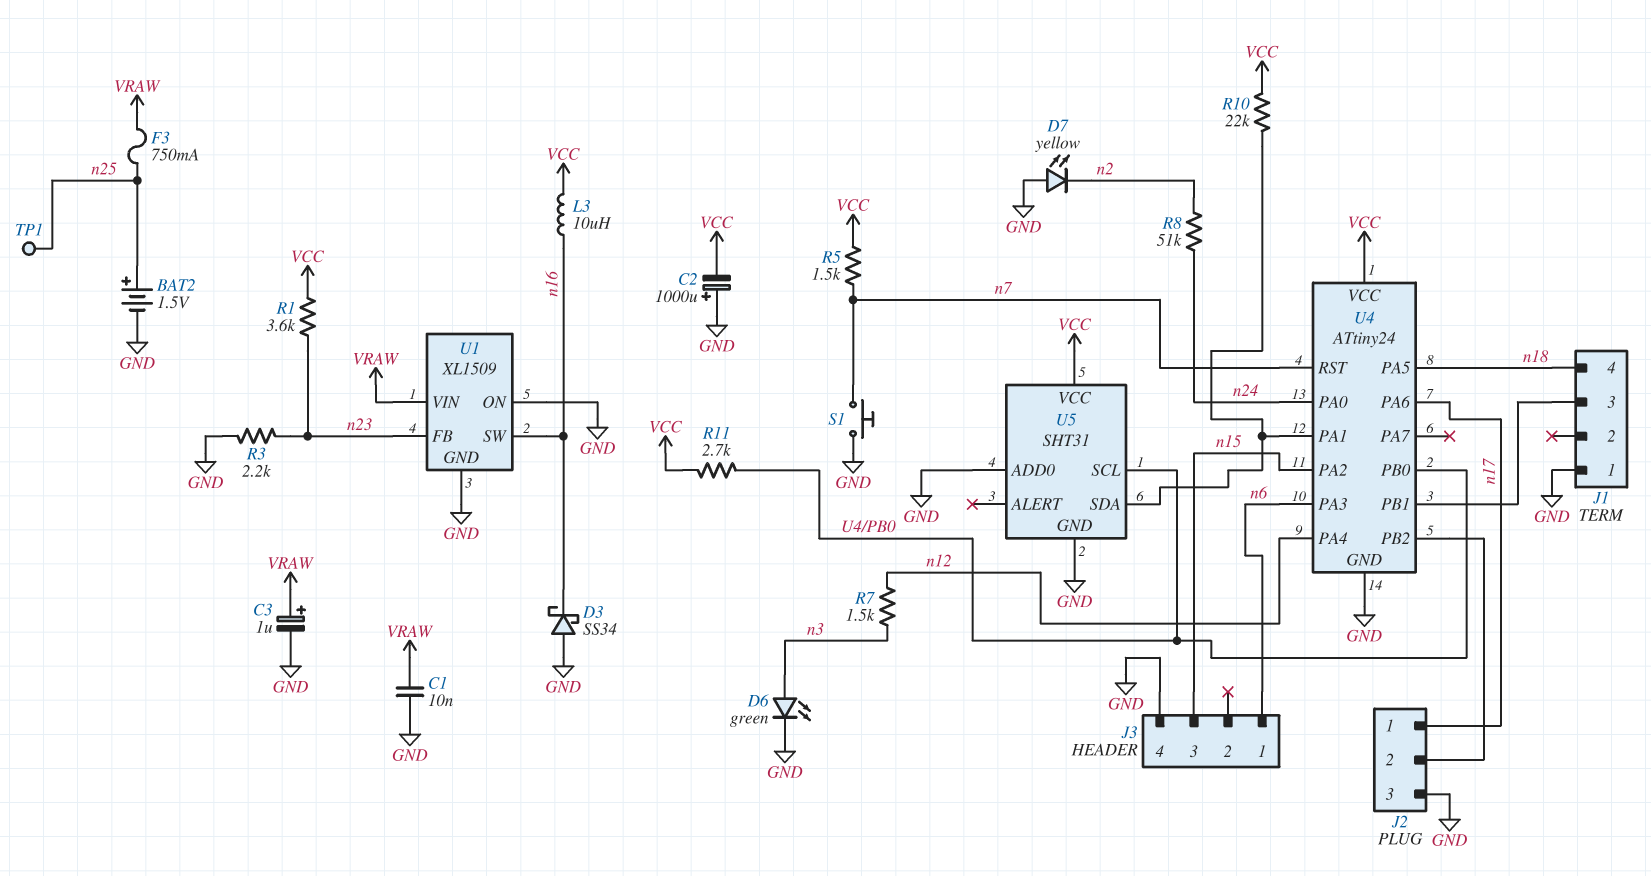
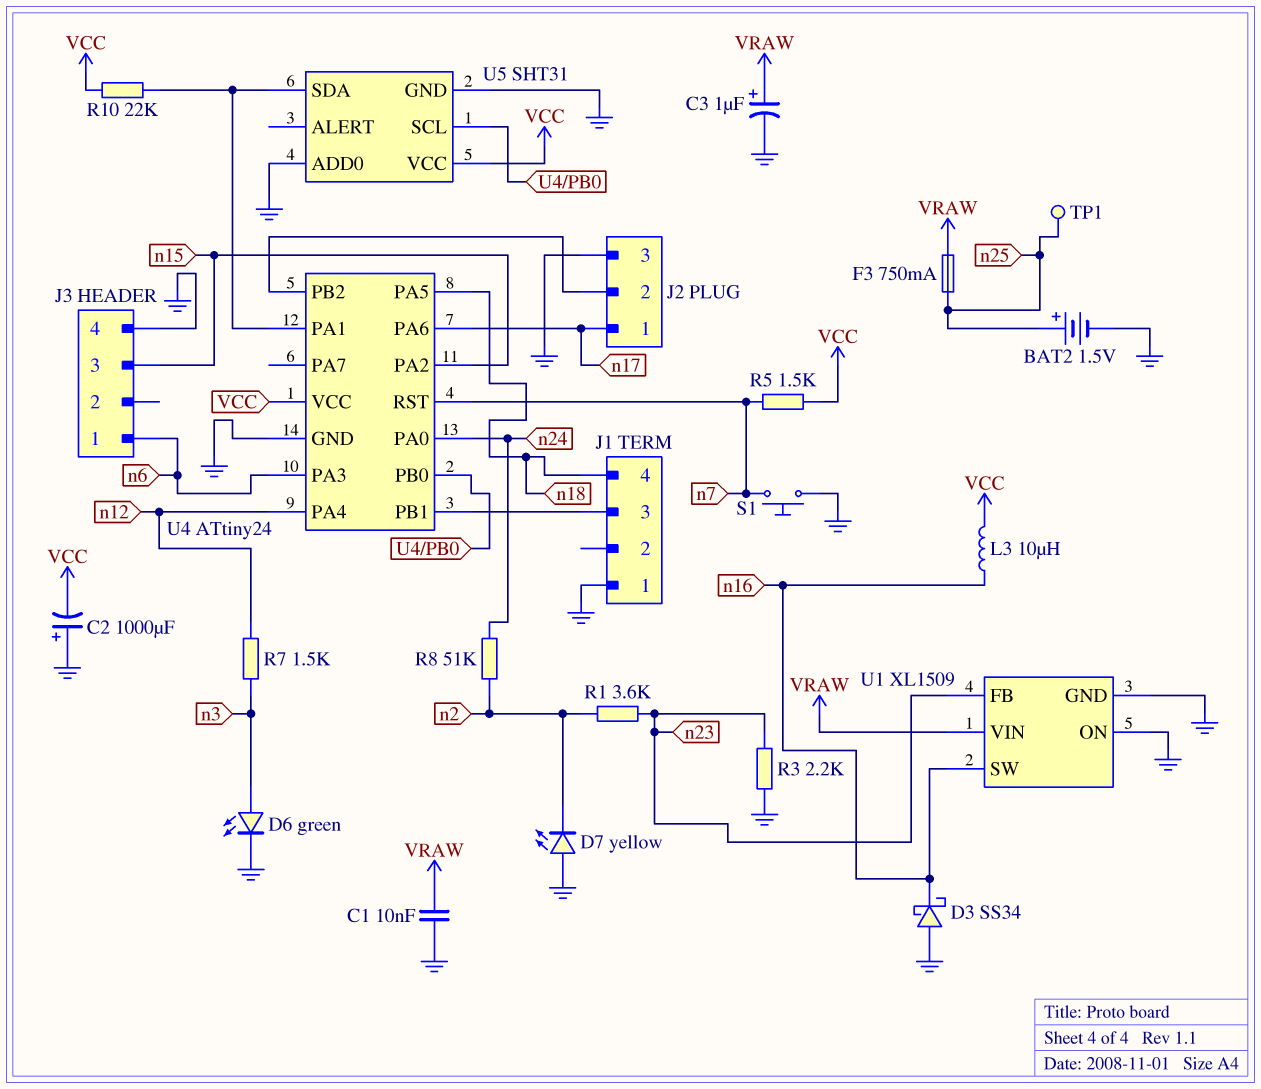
R1: 3.6k (VCC, n23) -> 3.6k (n2, n23)
R11: 2.7k (U4/PB0, VCC) -> none

